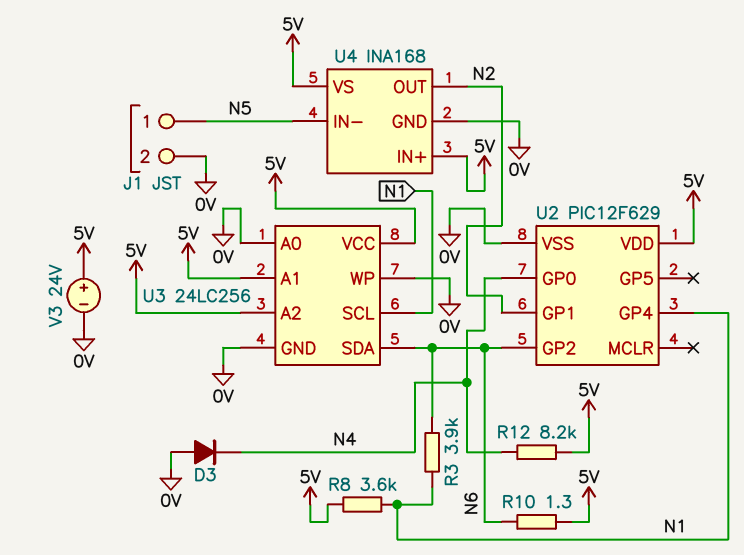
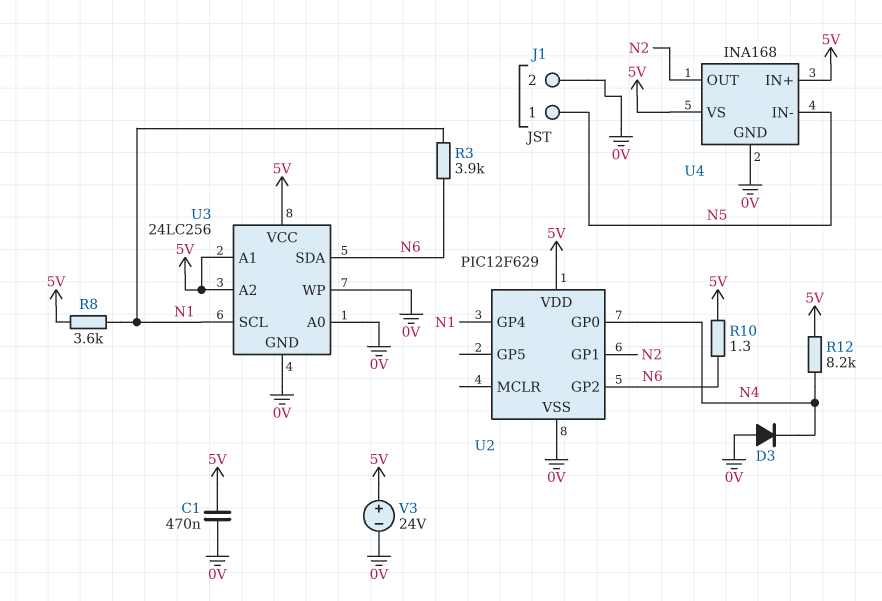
C1: none -> 470nF (0V, 5V)

